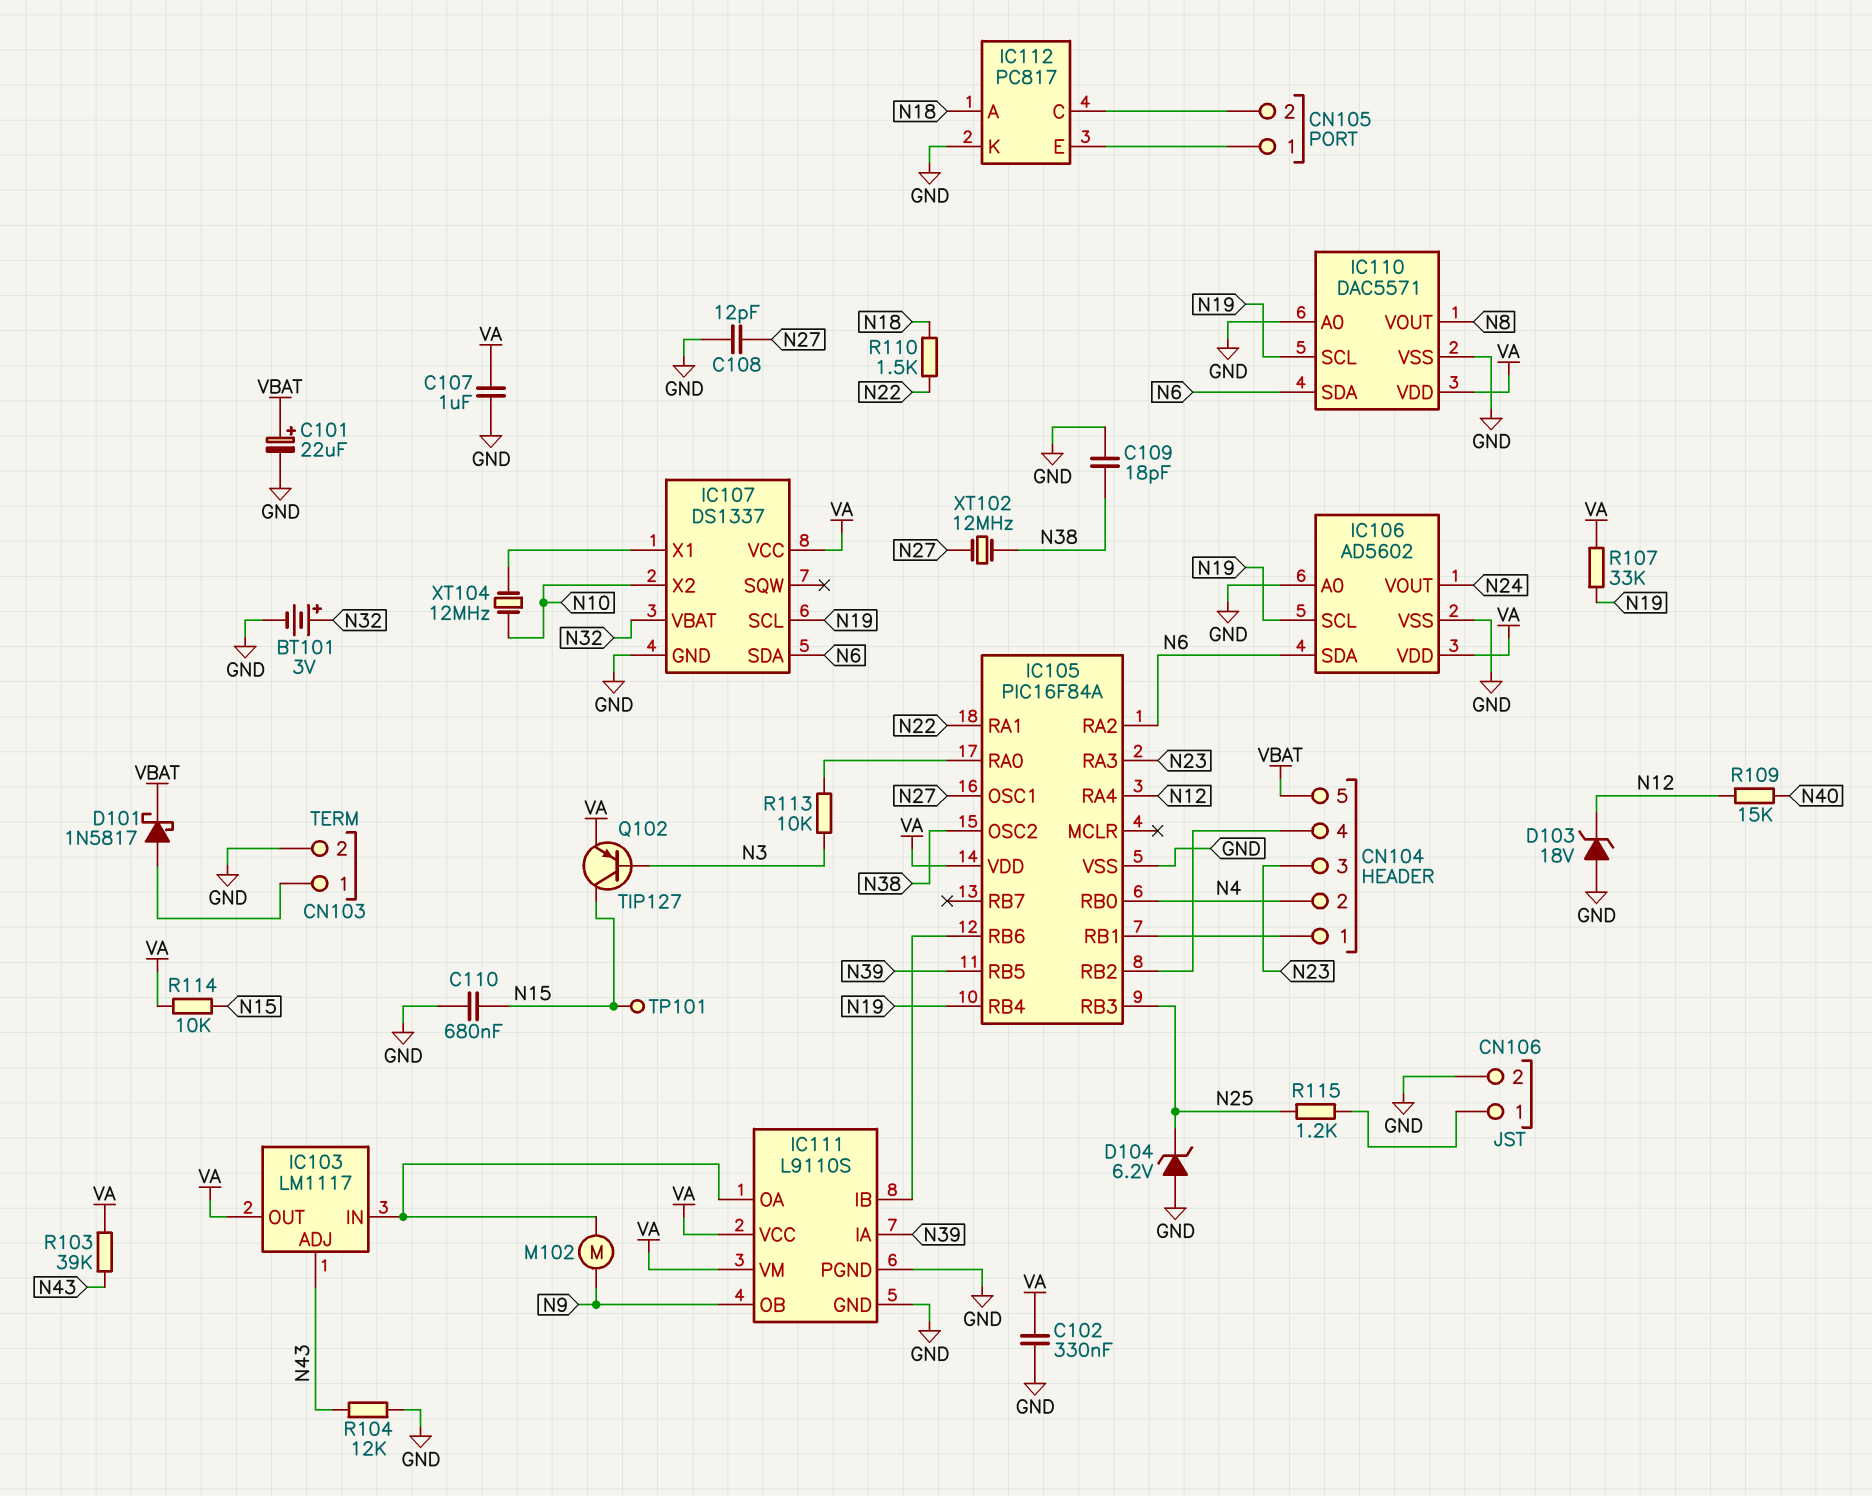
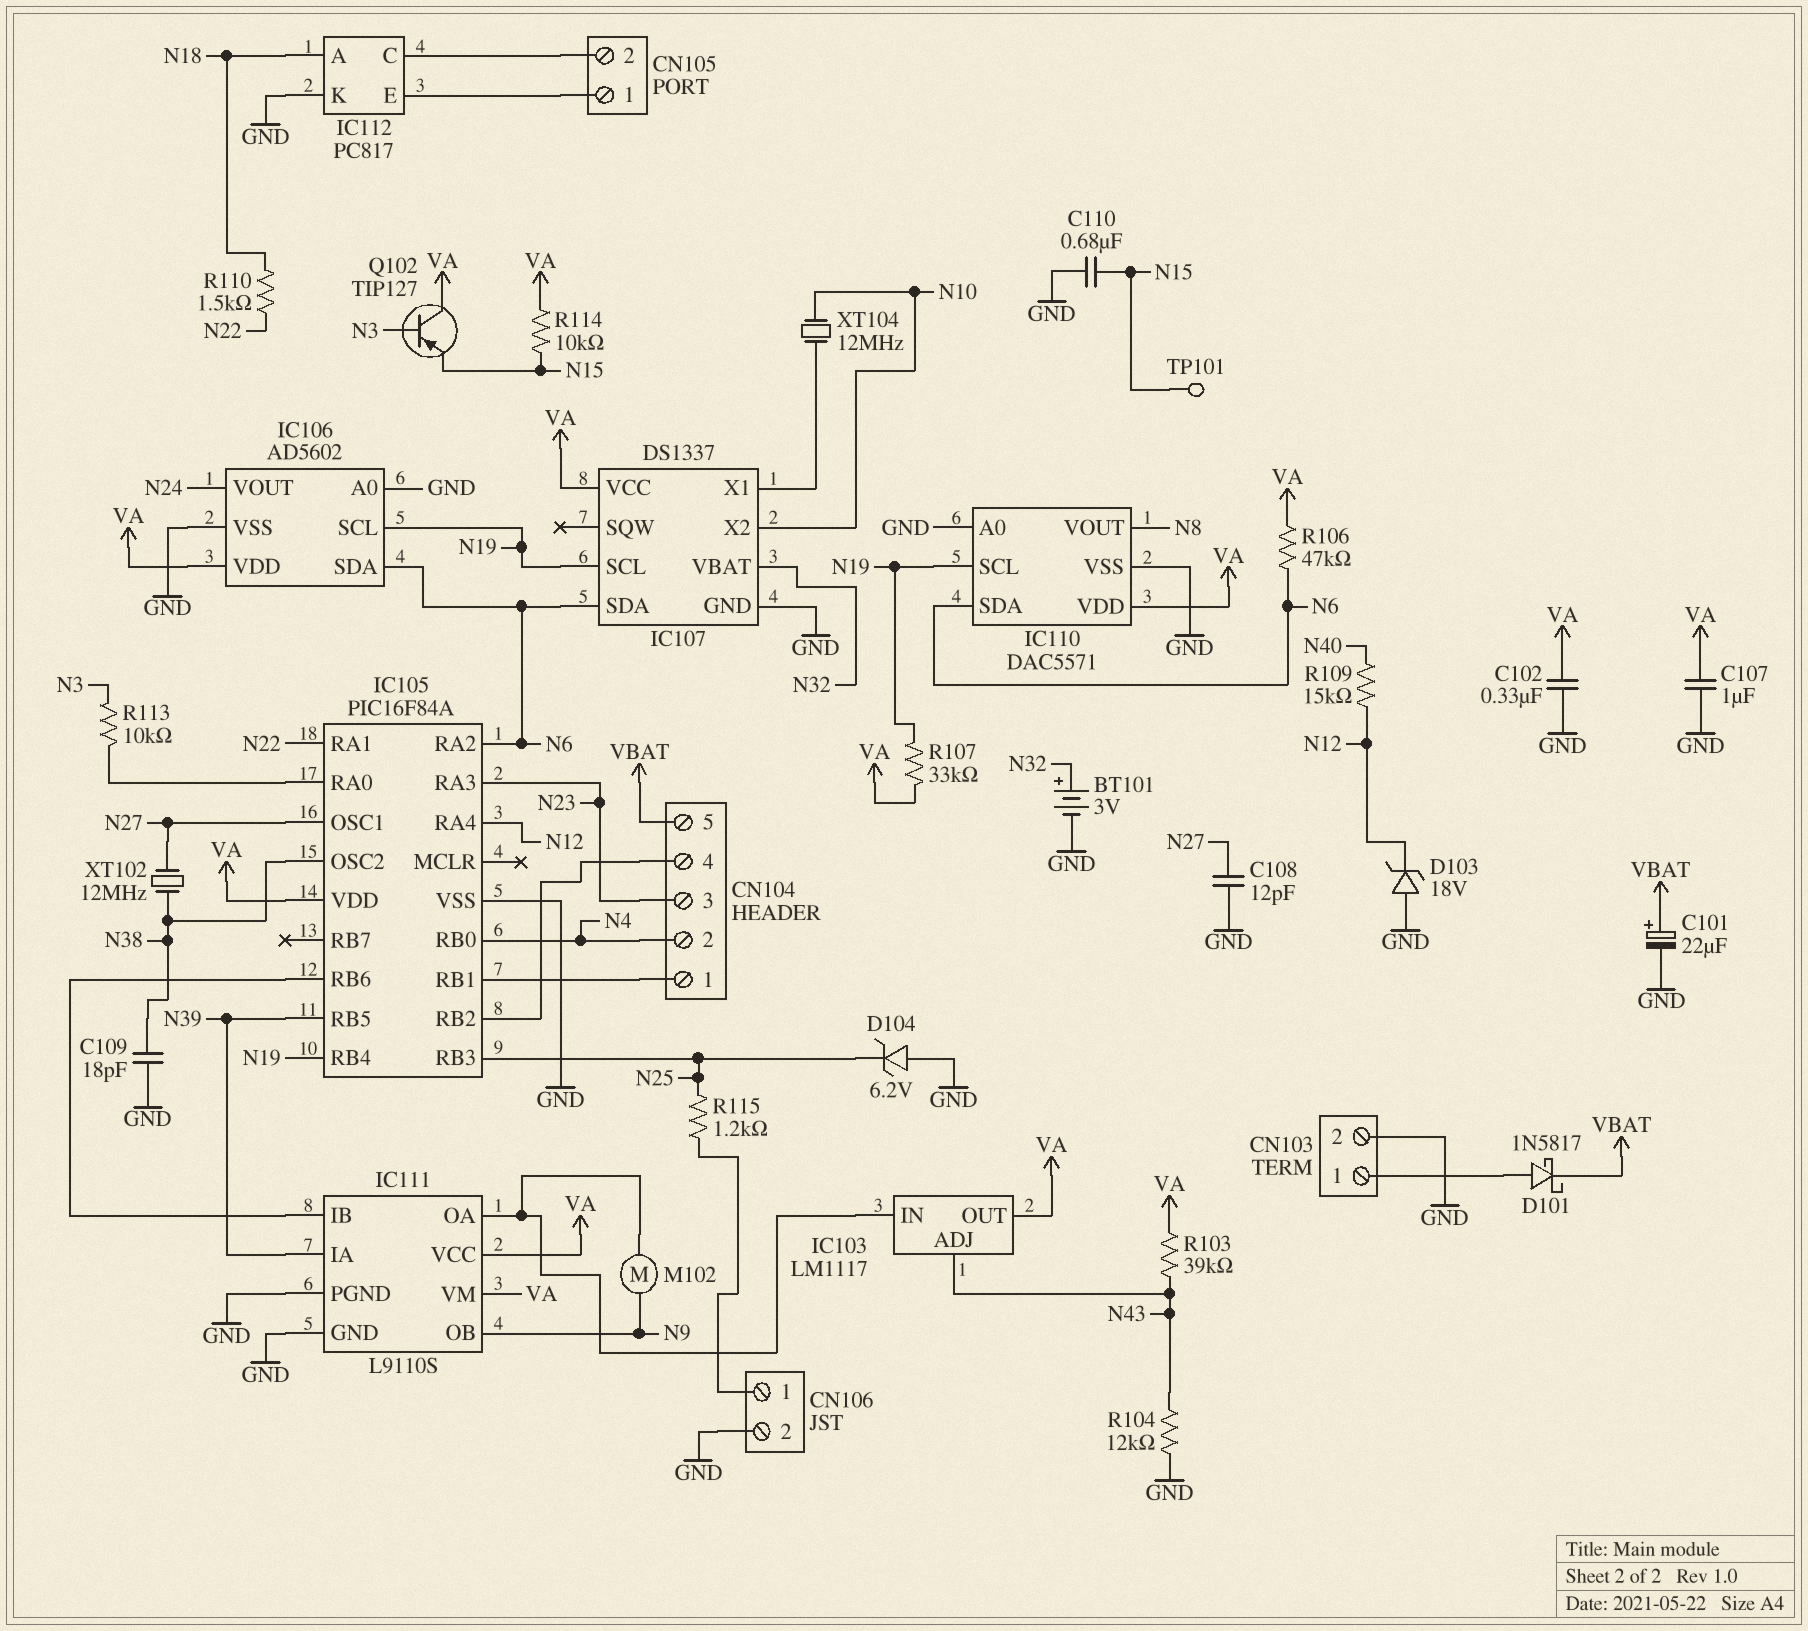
Q102: PNP TIP127 (B N3, C N15, E VA) -> PNP TIP127 (B N3, C VA, E N15)
R106: none -> 47k (N6, VA)

